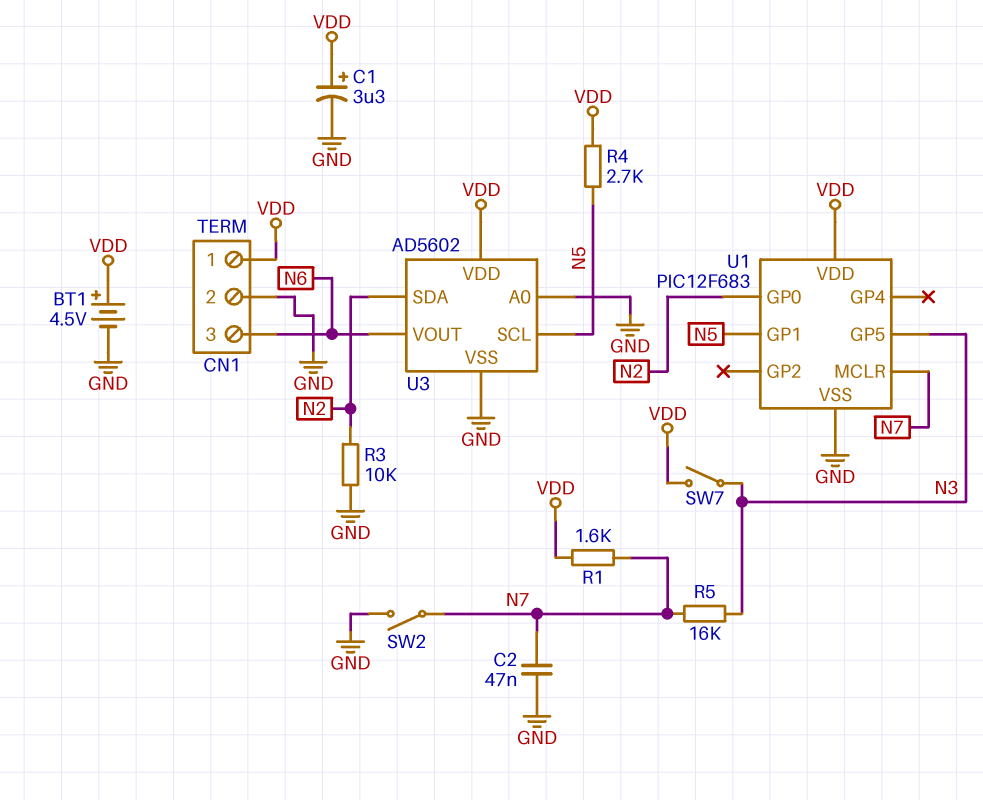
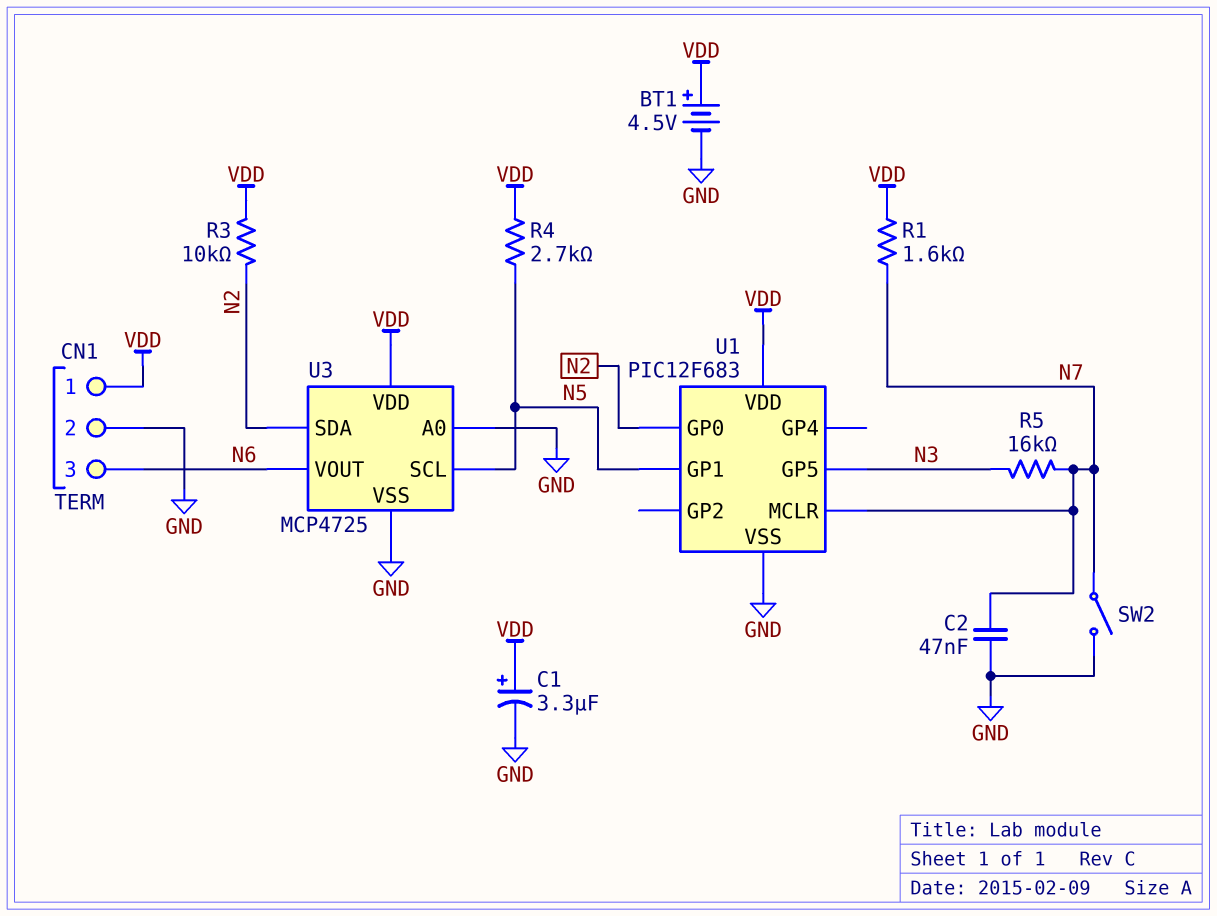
R3: 10k (GND, N2) -> 10k (N2, VDD)
SW7: switch (N3, VDD) -> none
U3: AD5602 -> MCP4725

